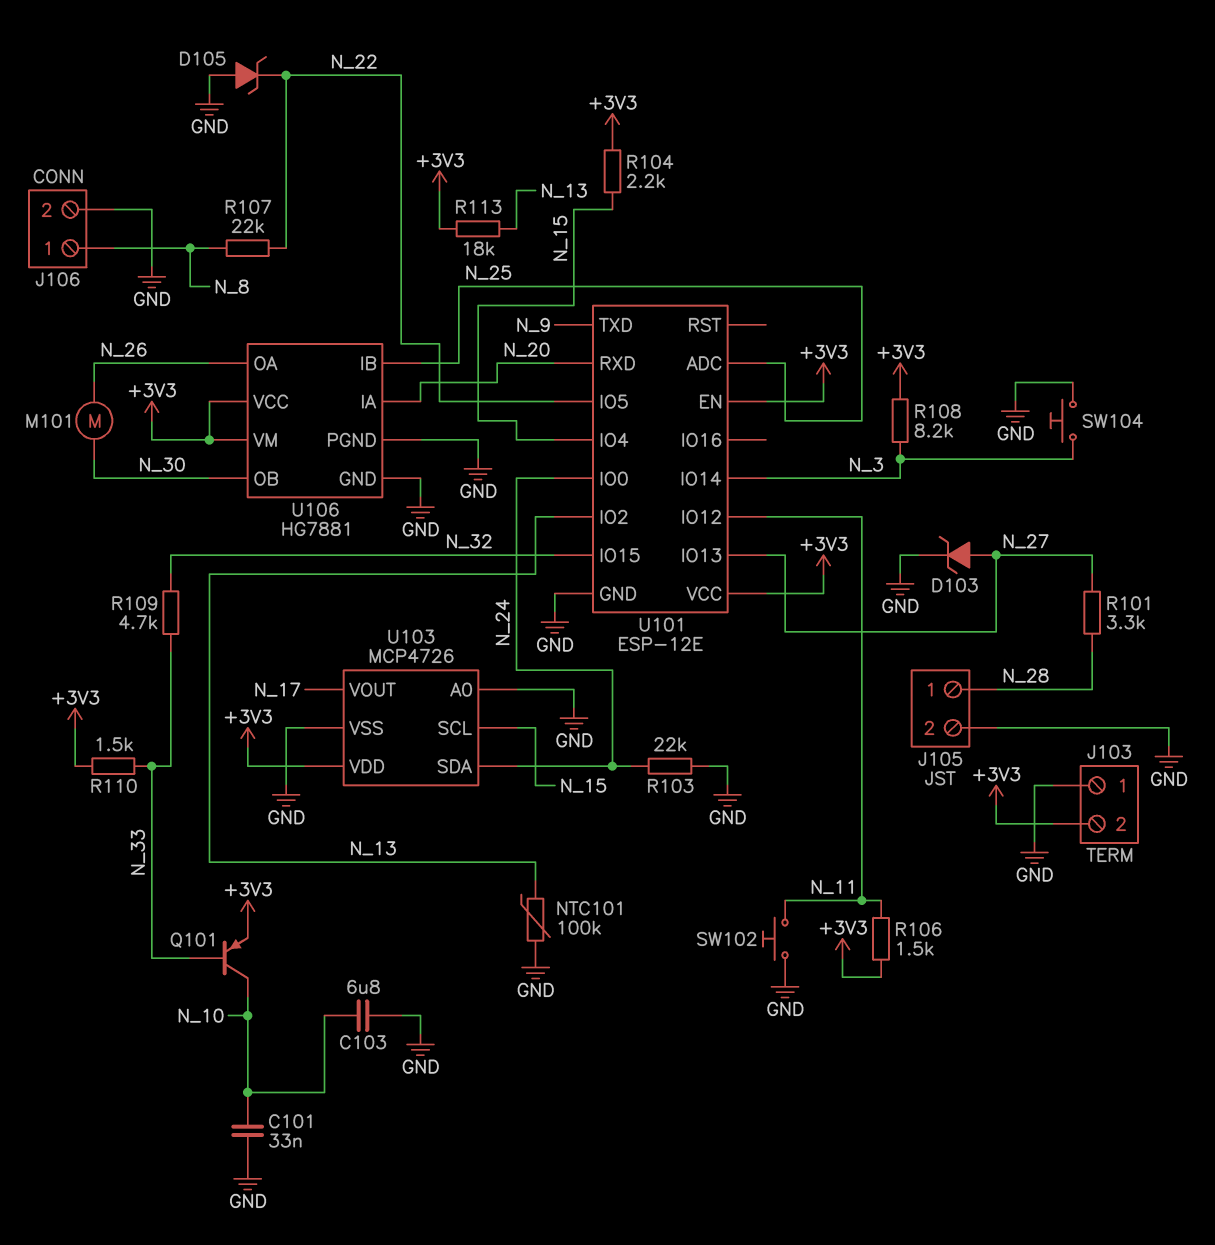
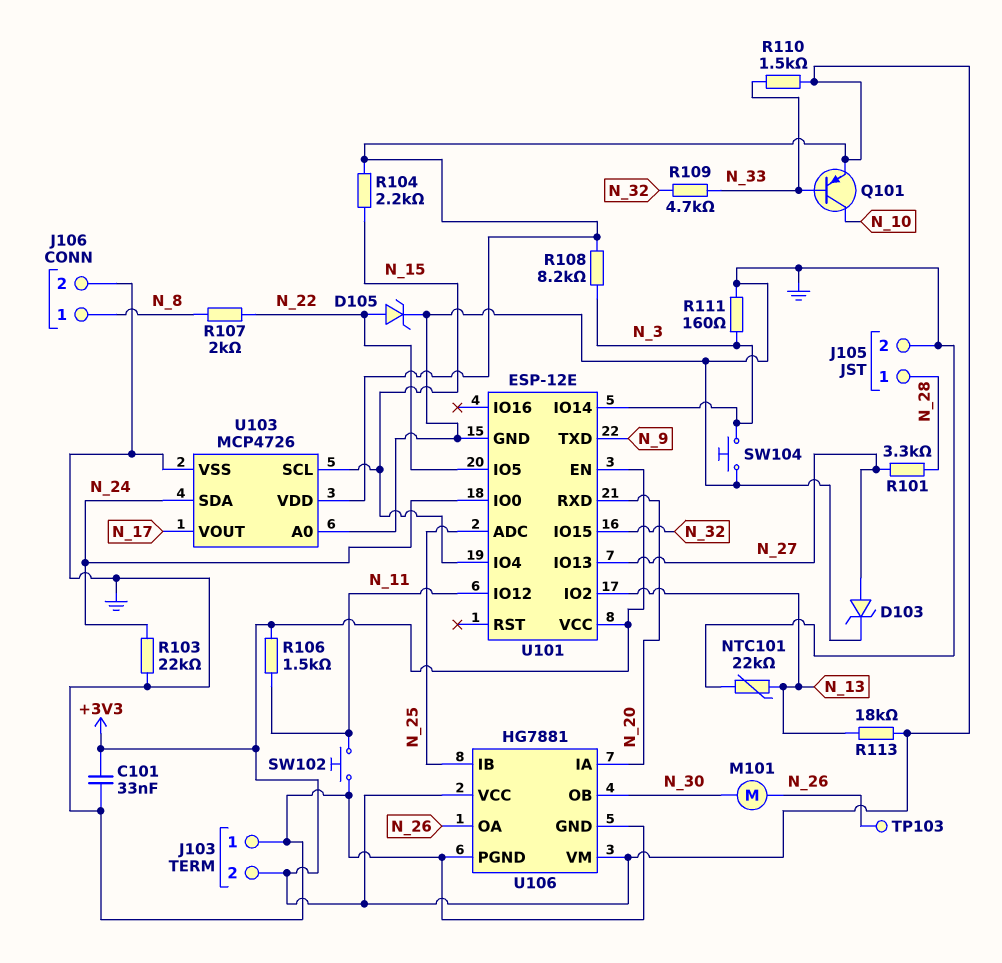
C101: 33nF (GND, N_10) -> 33nF (+3V3, GND)
C103: 6.8uF (GND, N_10) -> none
D105: zener (A GND, K N_22) -> zener (A N_22, K GND)
NTC101: 100k (GND, N_13) -> 22k (GND, N_13)
R107: 22k (N_8, N_22) -> 2k (N_8, N_22)
R111: none -> 160 (GND, N_3)
TP103: none -> test point (N_26)

